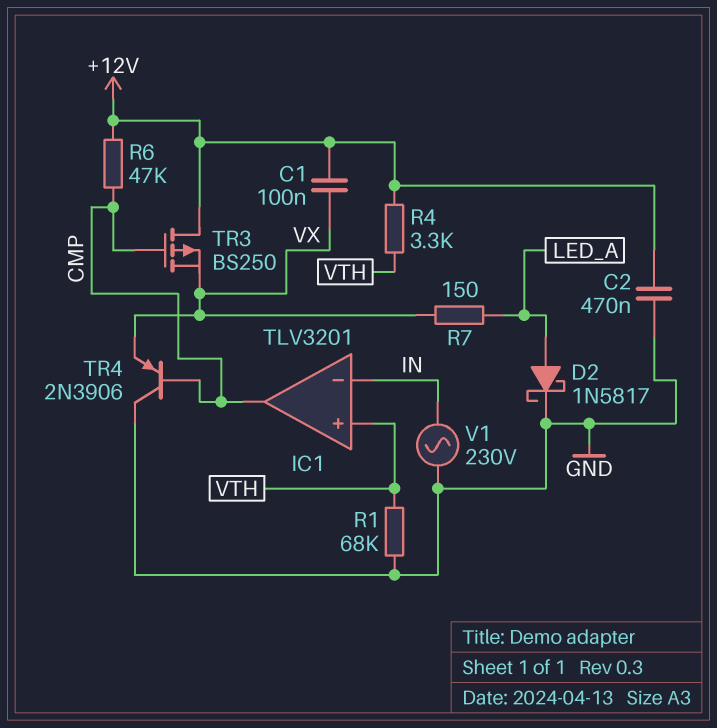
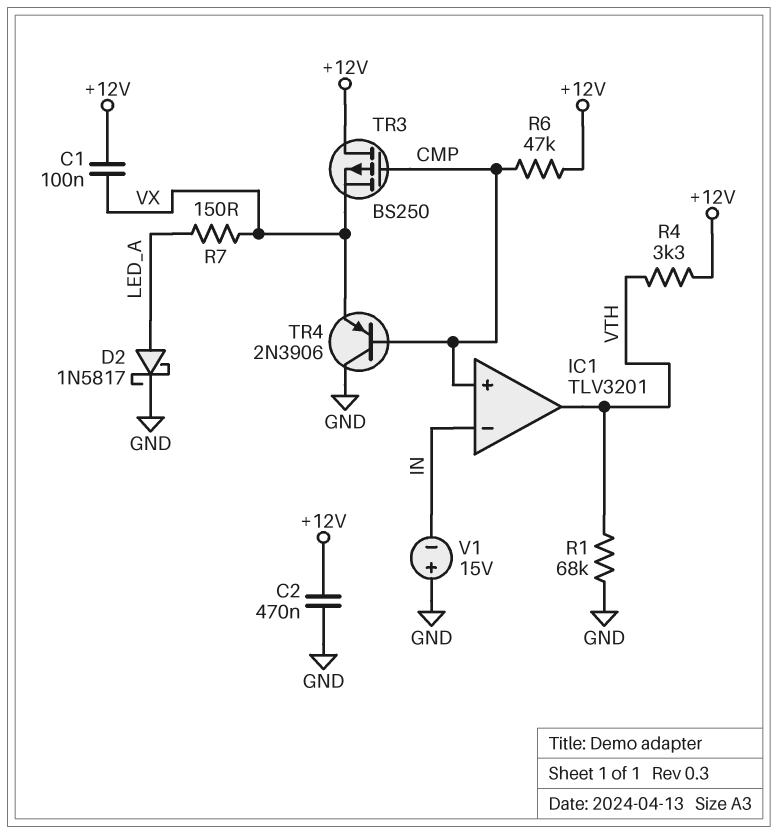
IC1 pin in+: VTH -> CMP
IC1 pin out: CMP -> VTH
V1: AC 230V (GND, IN) -> 15V (plus GND, minus IN)

